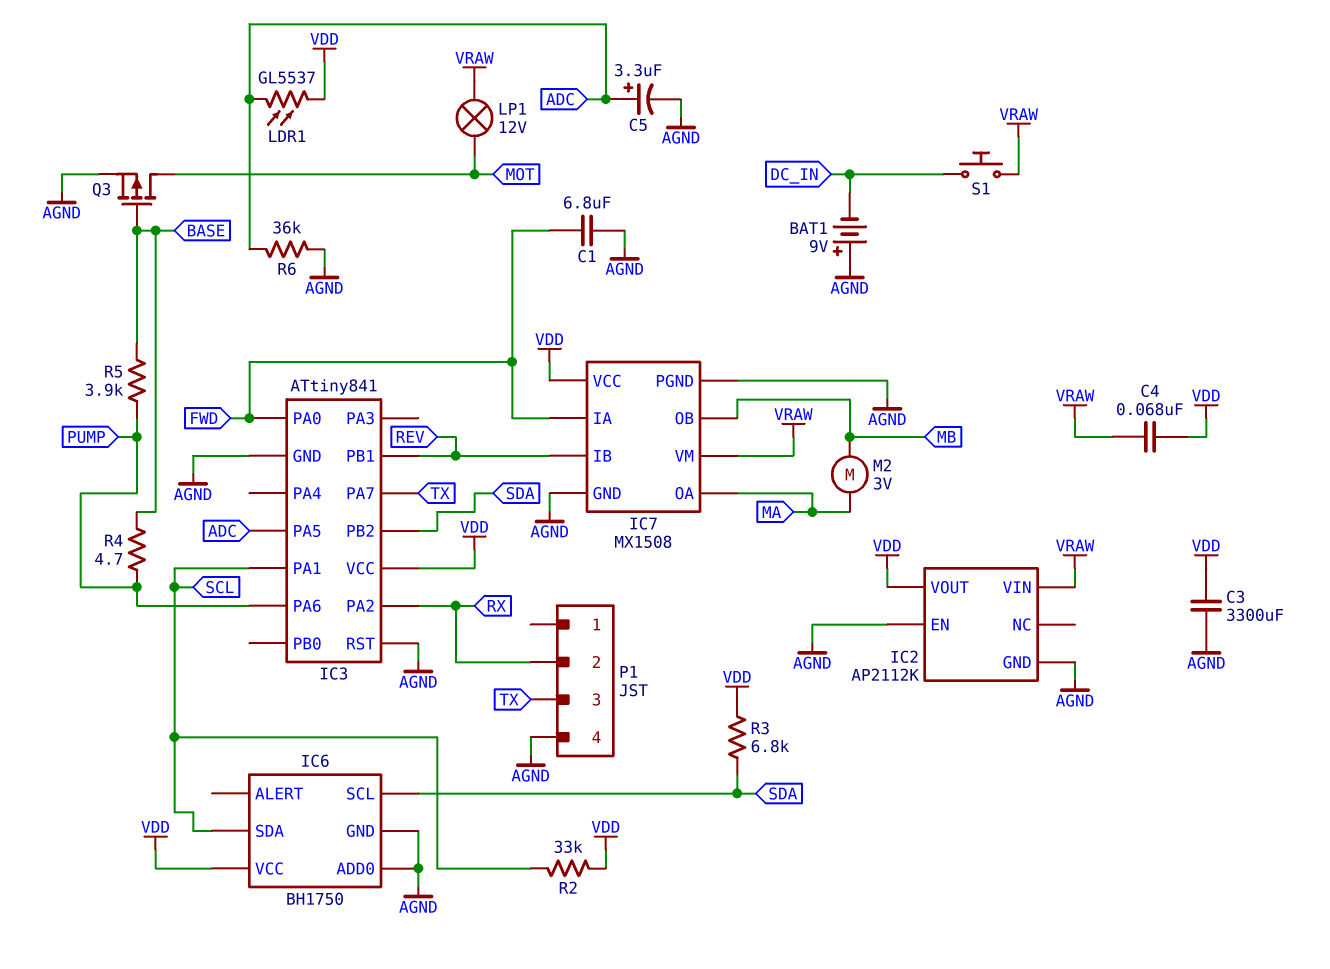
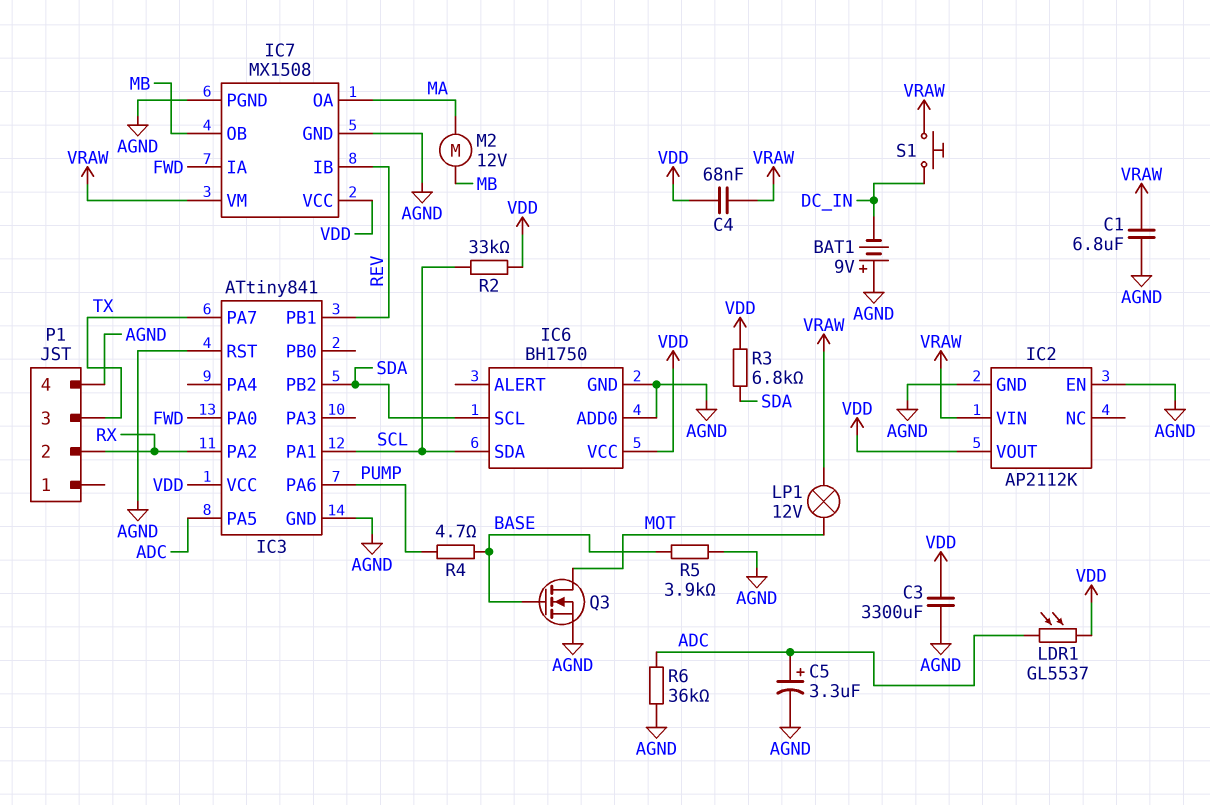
C1: 6.8uF (AGND, FWD) -> 6.8uF (AGND, VRAW)
M2: motor 3V (MA, MB) -> motor 12V (MA, MB)
Q3: PMOS (G BASE, D MOT, S AGND) -> NMOS (G BASE, D MOT, S AGND)
R5: 3.9k (BASE, PUMP) -> 3.9k (AGND, BASE)

